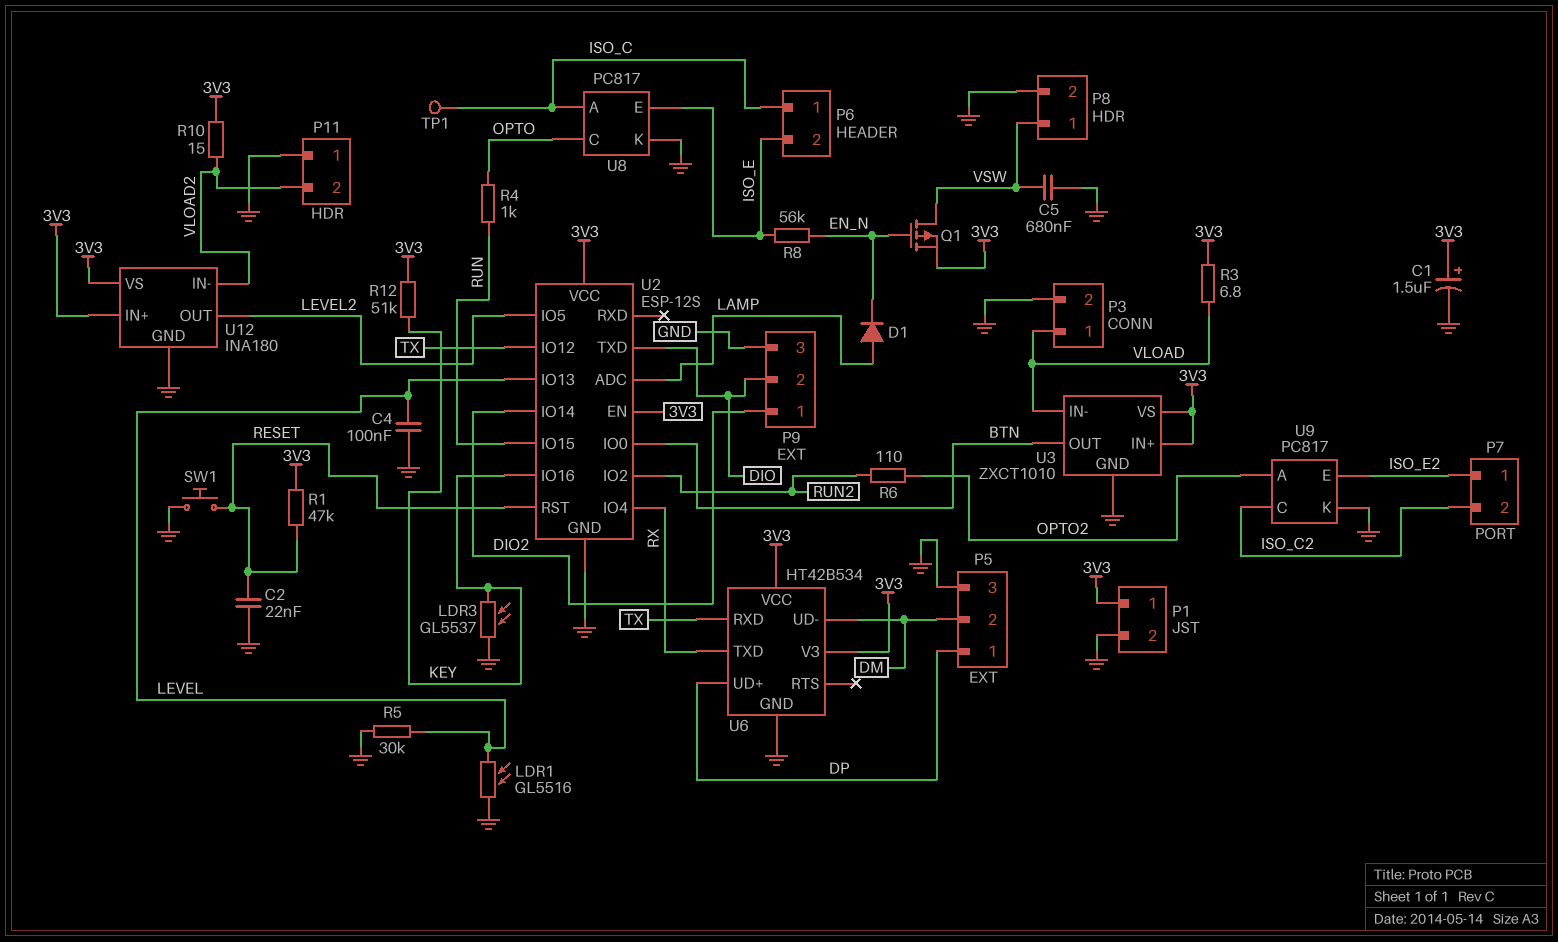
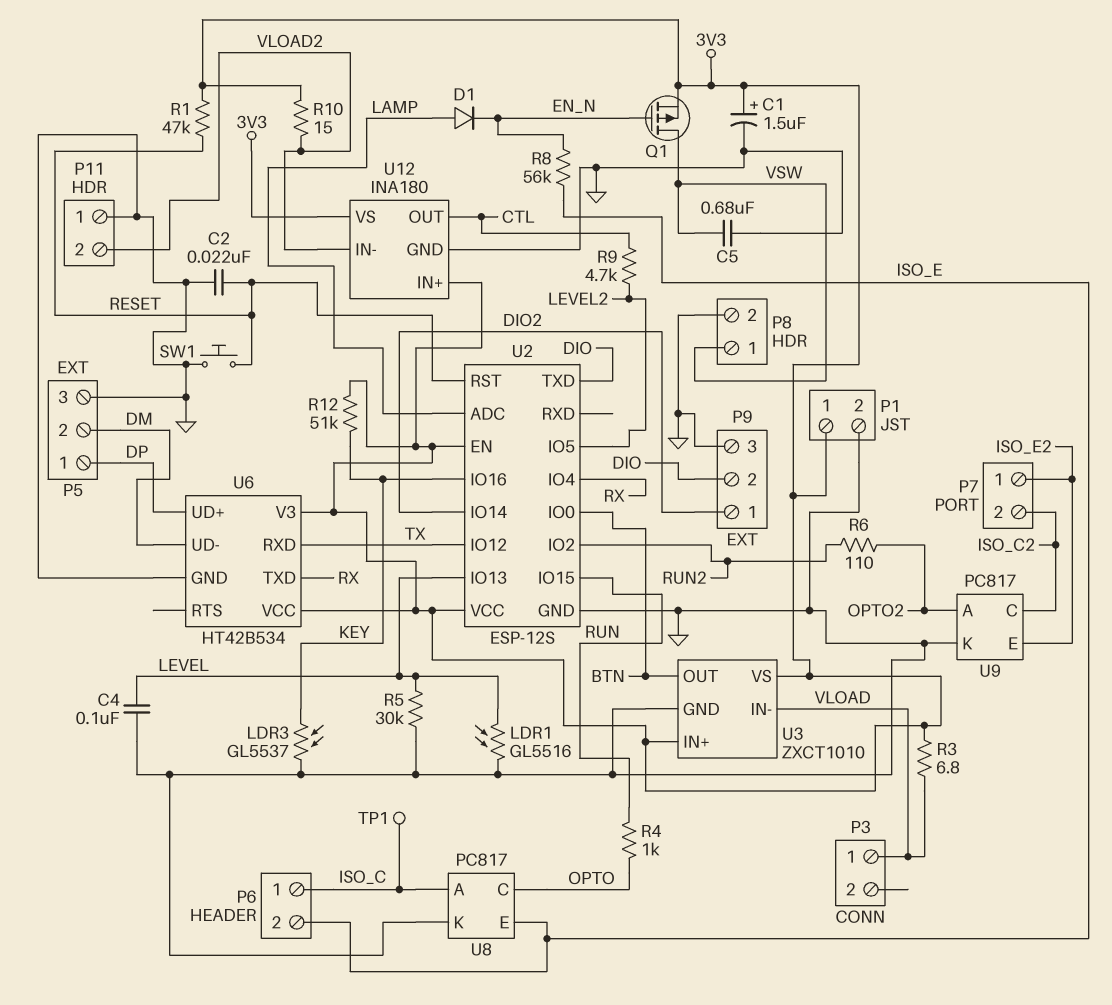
P3 pin 2: GND -> none
R9: none -> 4.7k (CTL, LEVEL2)
U12 pin OUT: LEVEL2 -> CTL

